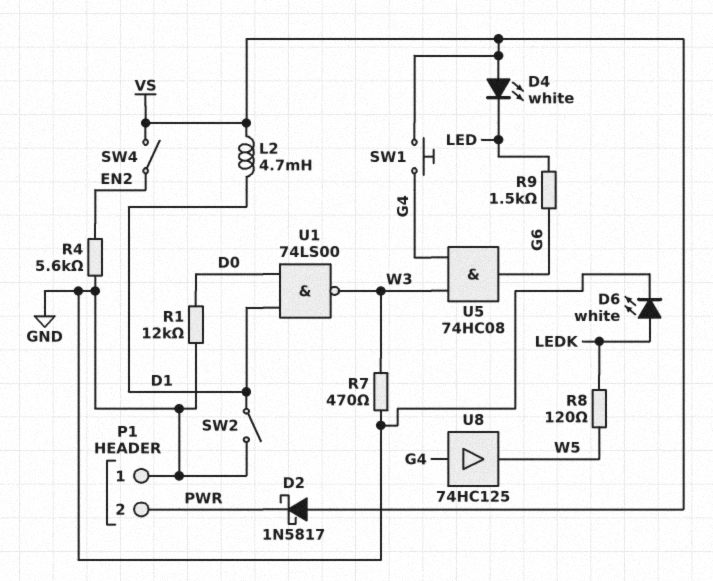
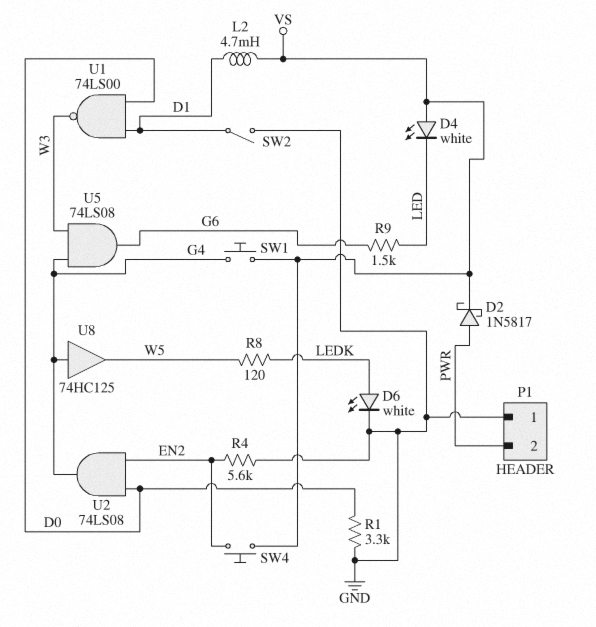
D2: schottky 1N5817 (A VS, K PWR) -> schottky 1N5817 (A PWR, K VS)
R1: 12k (D0, GND) -> 3.3k (D0, GND)
R7: 470 (GND, W3) -> none
SW4: switch (EN2, VS) -> button (EN2, VS)
U2: none -> AND 74LS08 (in D0, in EN2, out G4)
U5: AND 74HC08 (in G4, in W3, out G6) -> AND 74LS08 (in G4, in W3, out G6)

